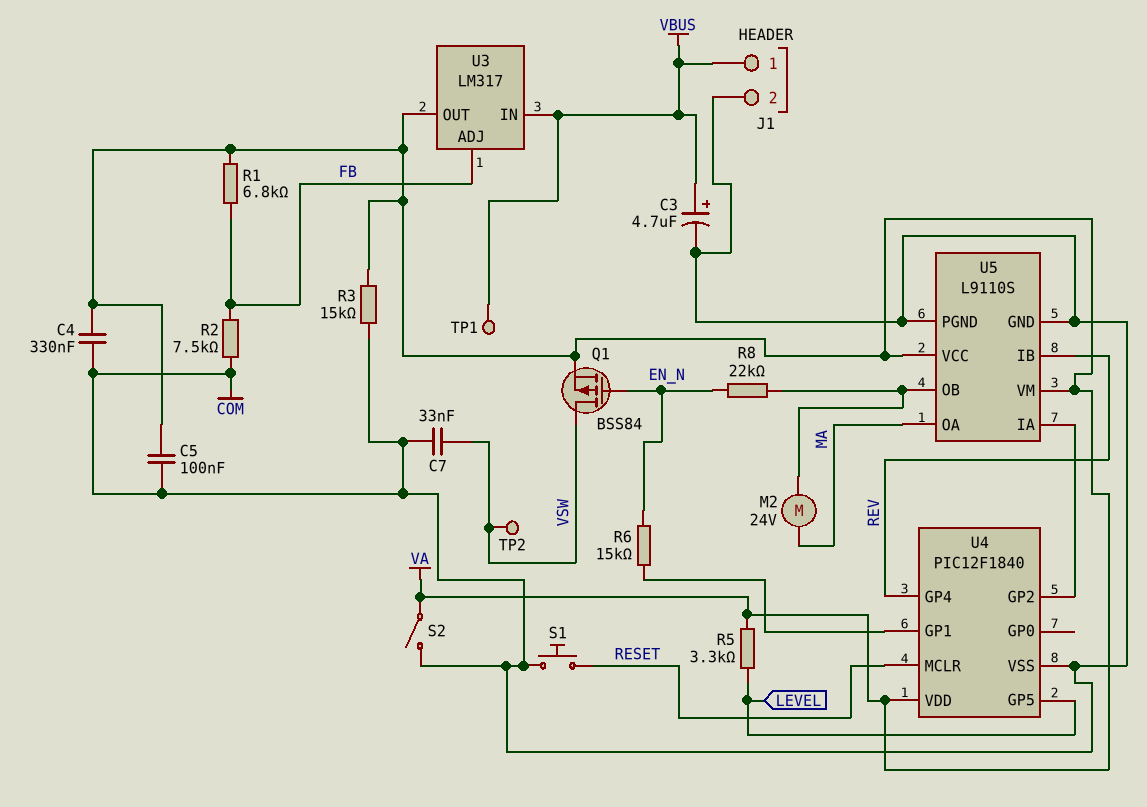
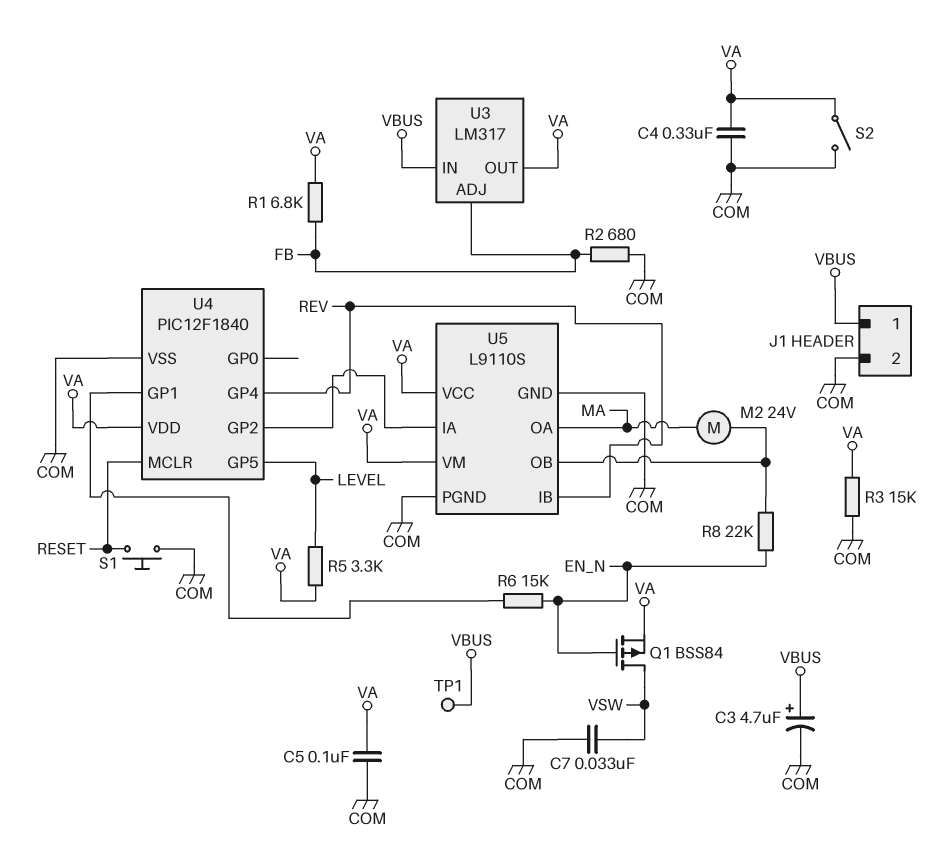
R2: 7.5k (COM, FB) -> 680 (COM, FB)
TP2: test point (VSW) -> none

